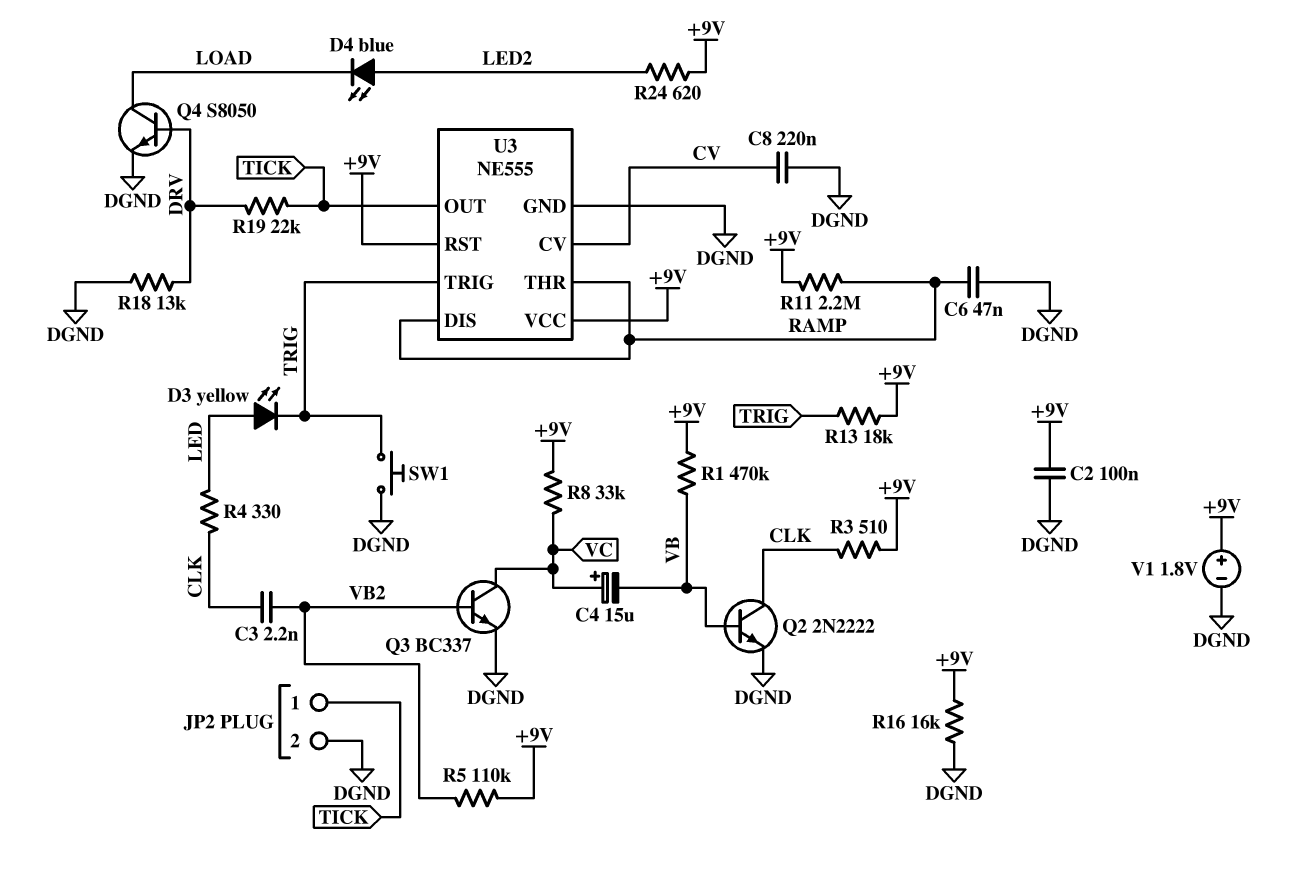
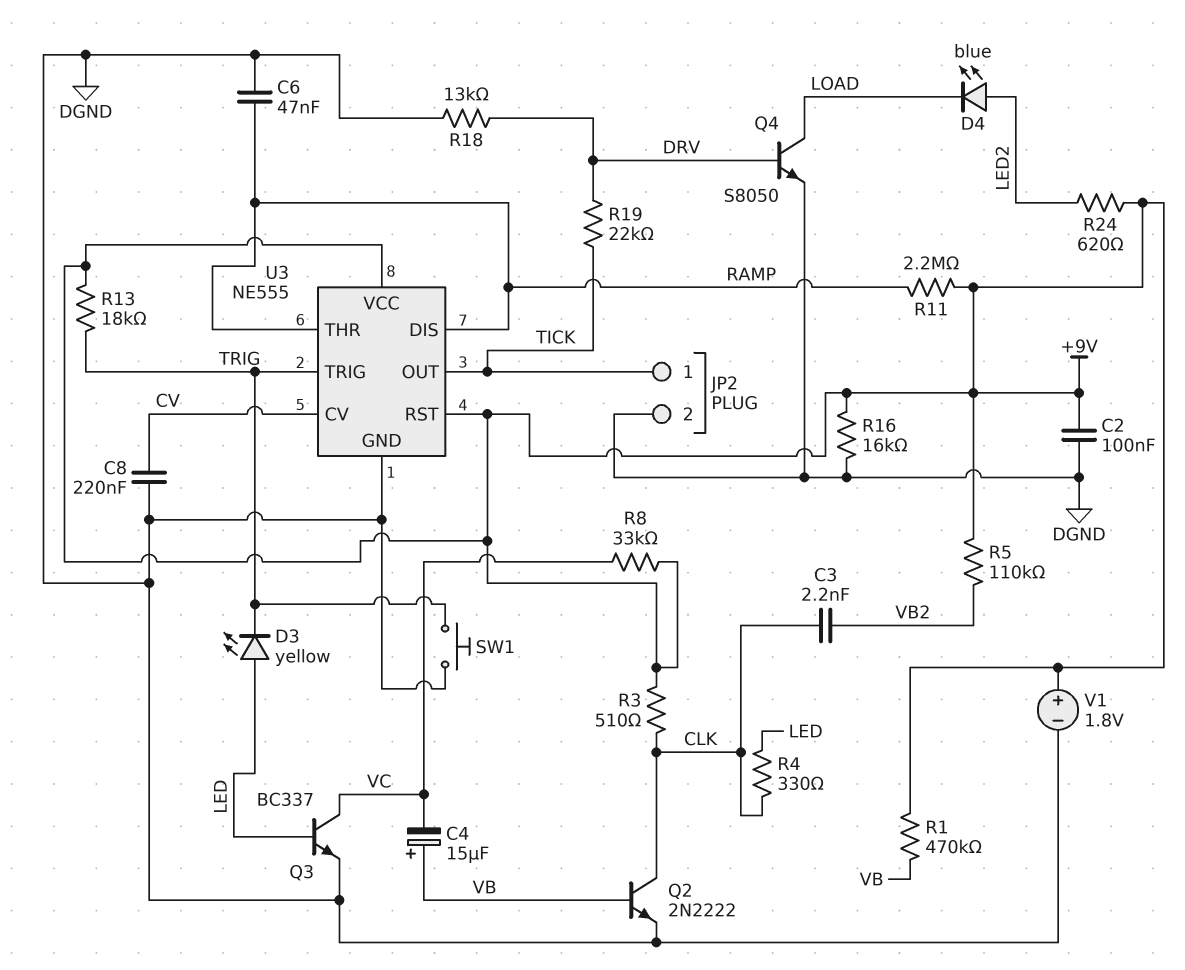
C4: 15uF (plus VC, minus VB) -> 15uF (plus VB, minus VC)
Q3: NPN BC337 (B VB2, C VC, E DGND) -> NPN BC337 (B LED, C VC, E DGND)

